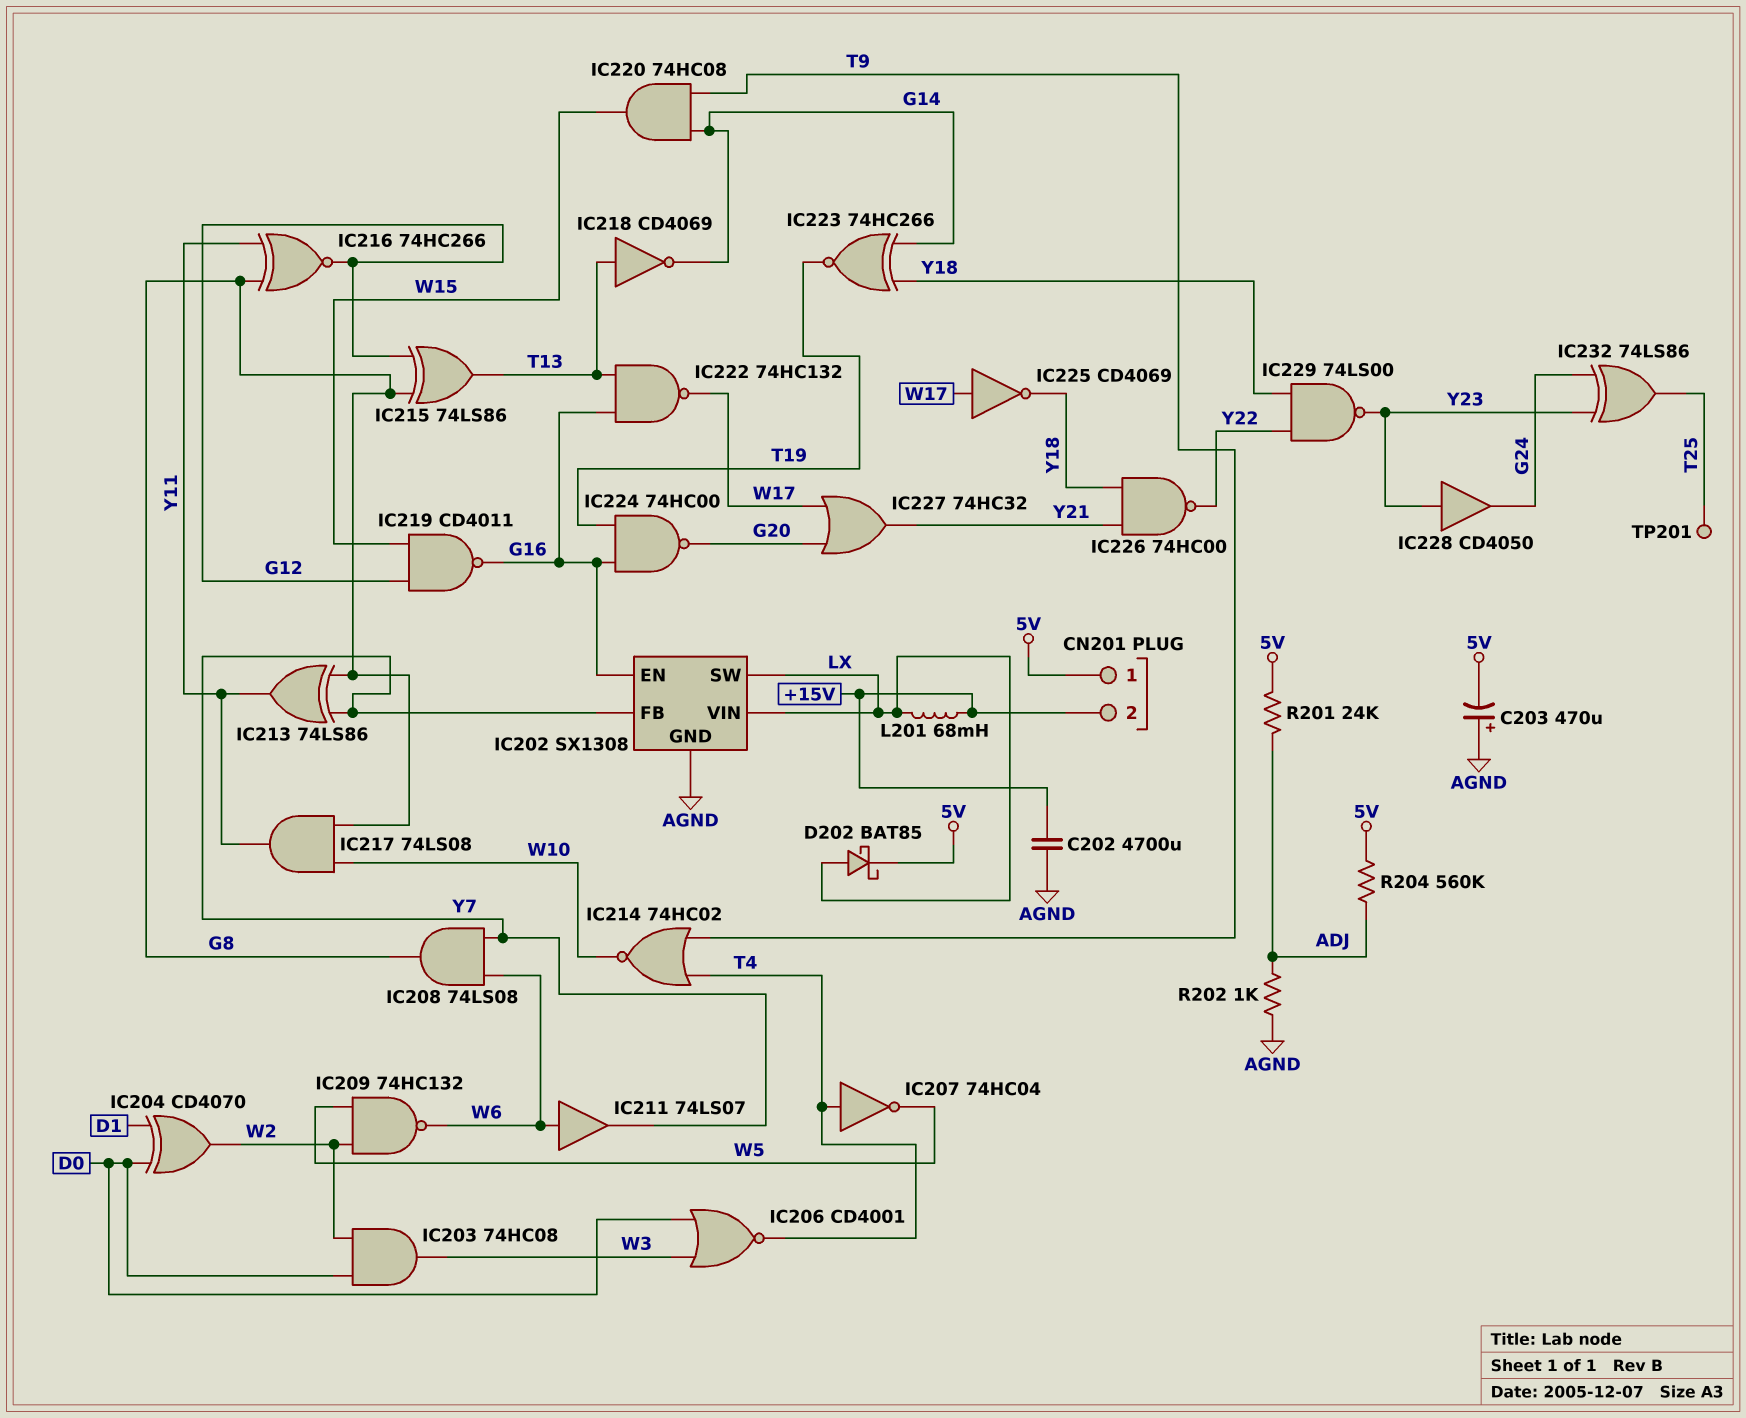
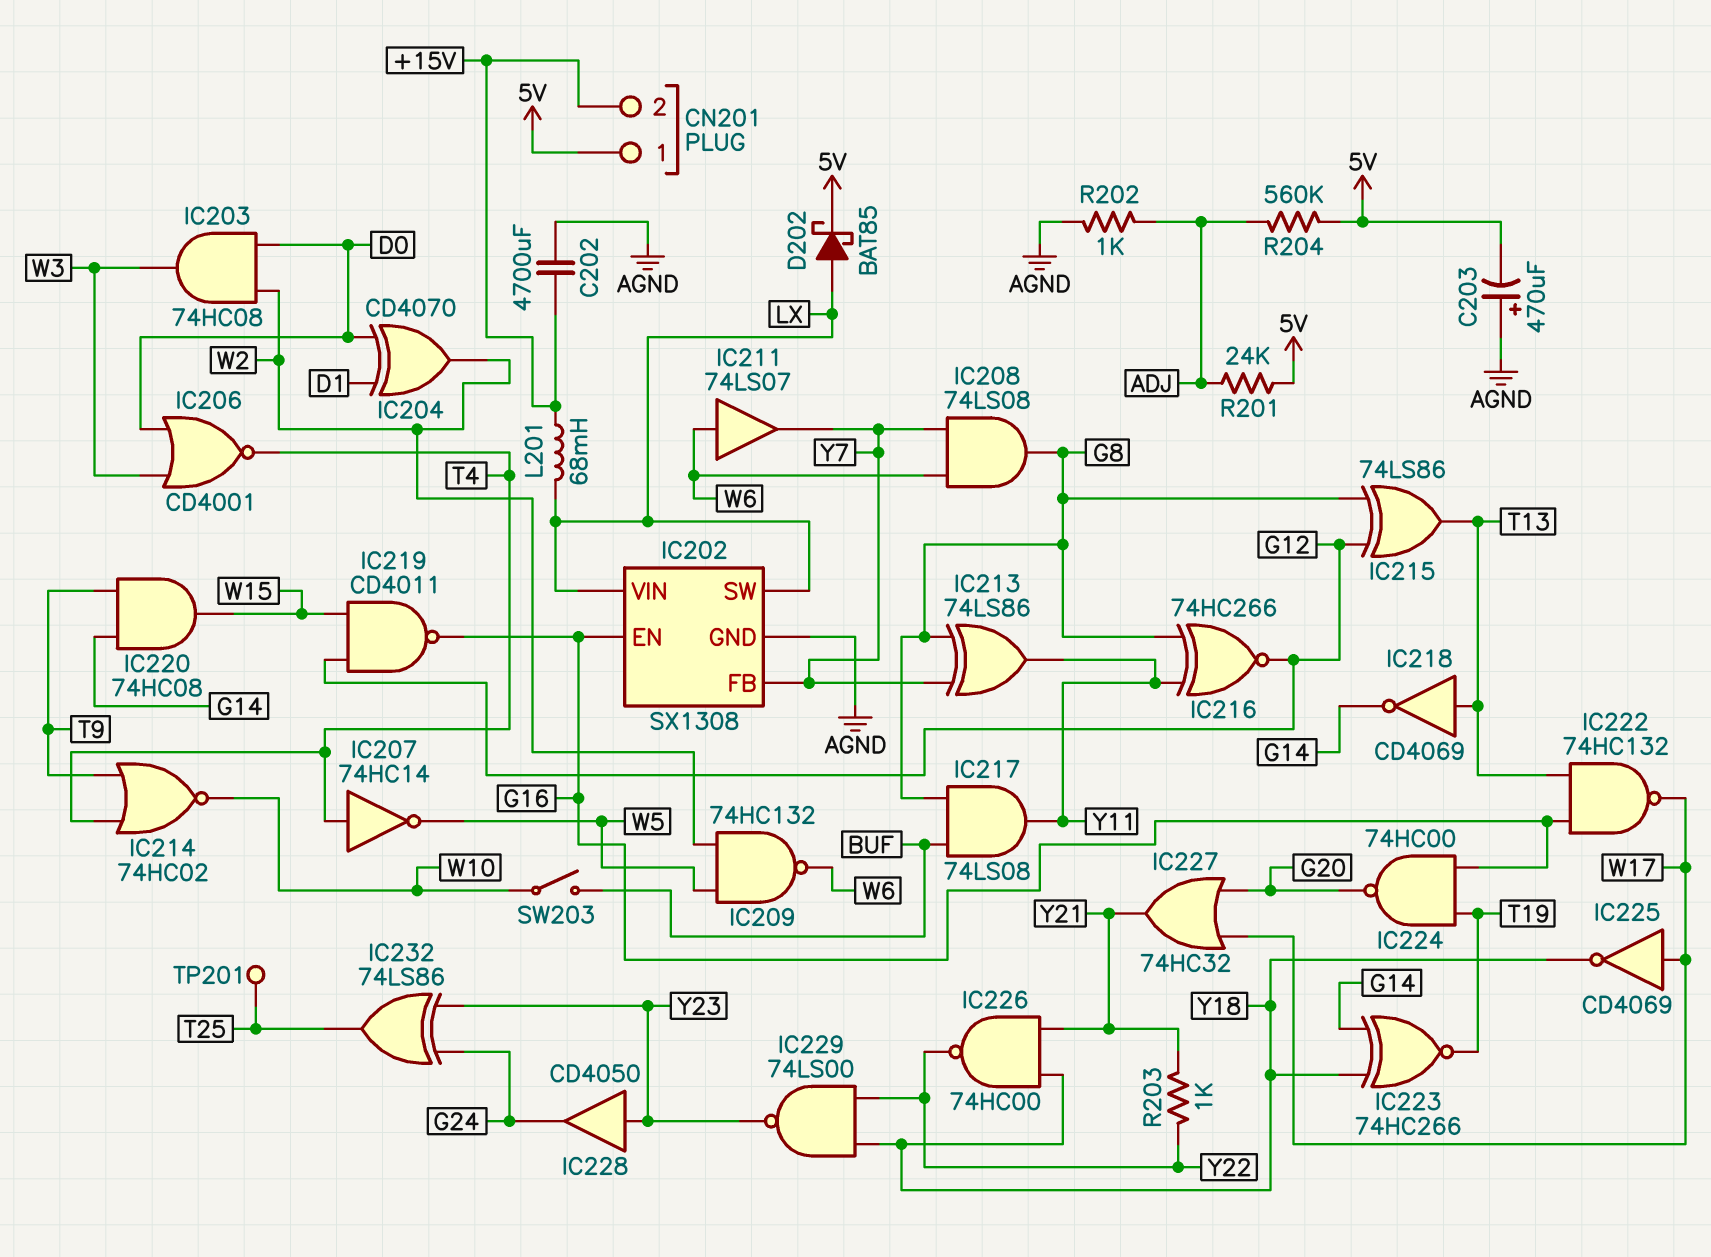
IC207: NOT 74HC04 (in T4, out W5) -> NOT 74HC14 (in T4, out W5)
IC217: AND 74LS08 (in G8, in W10, out Y11) -> AND 74LS08 (in BUF, in G8, out Y11)
R203: none -> 1k (Y21, Y22)
SW203: none -> switch (BUF, W10)

